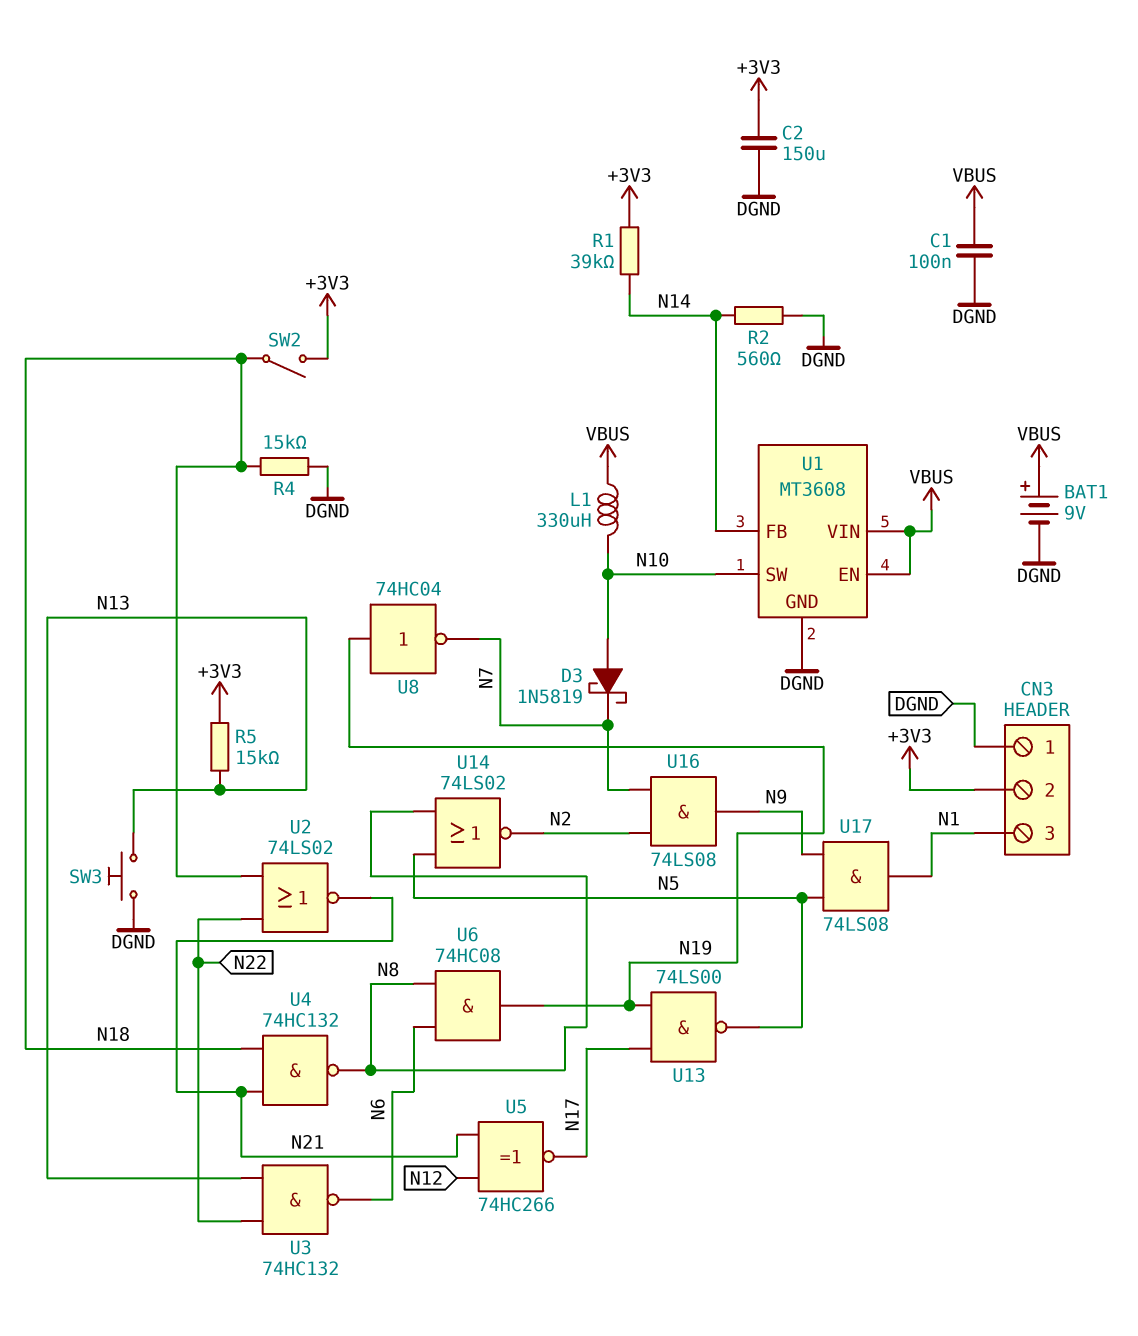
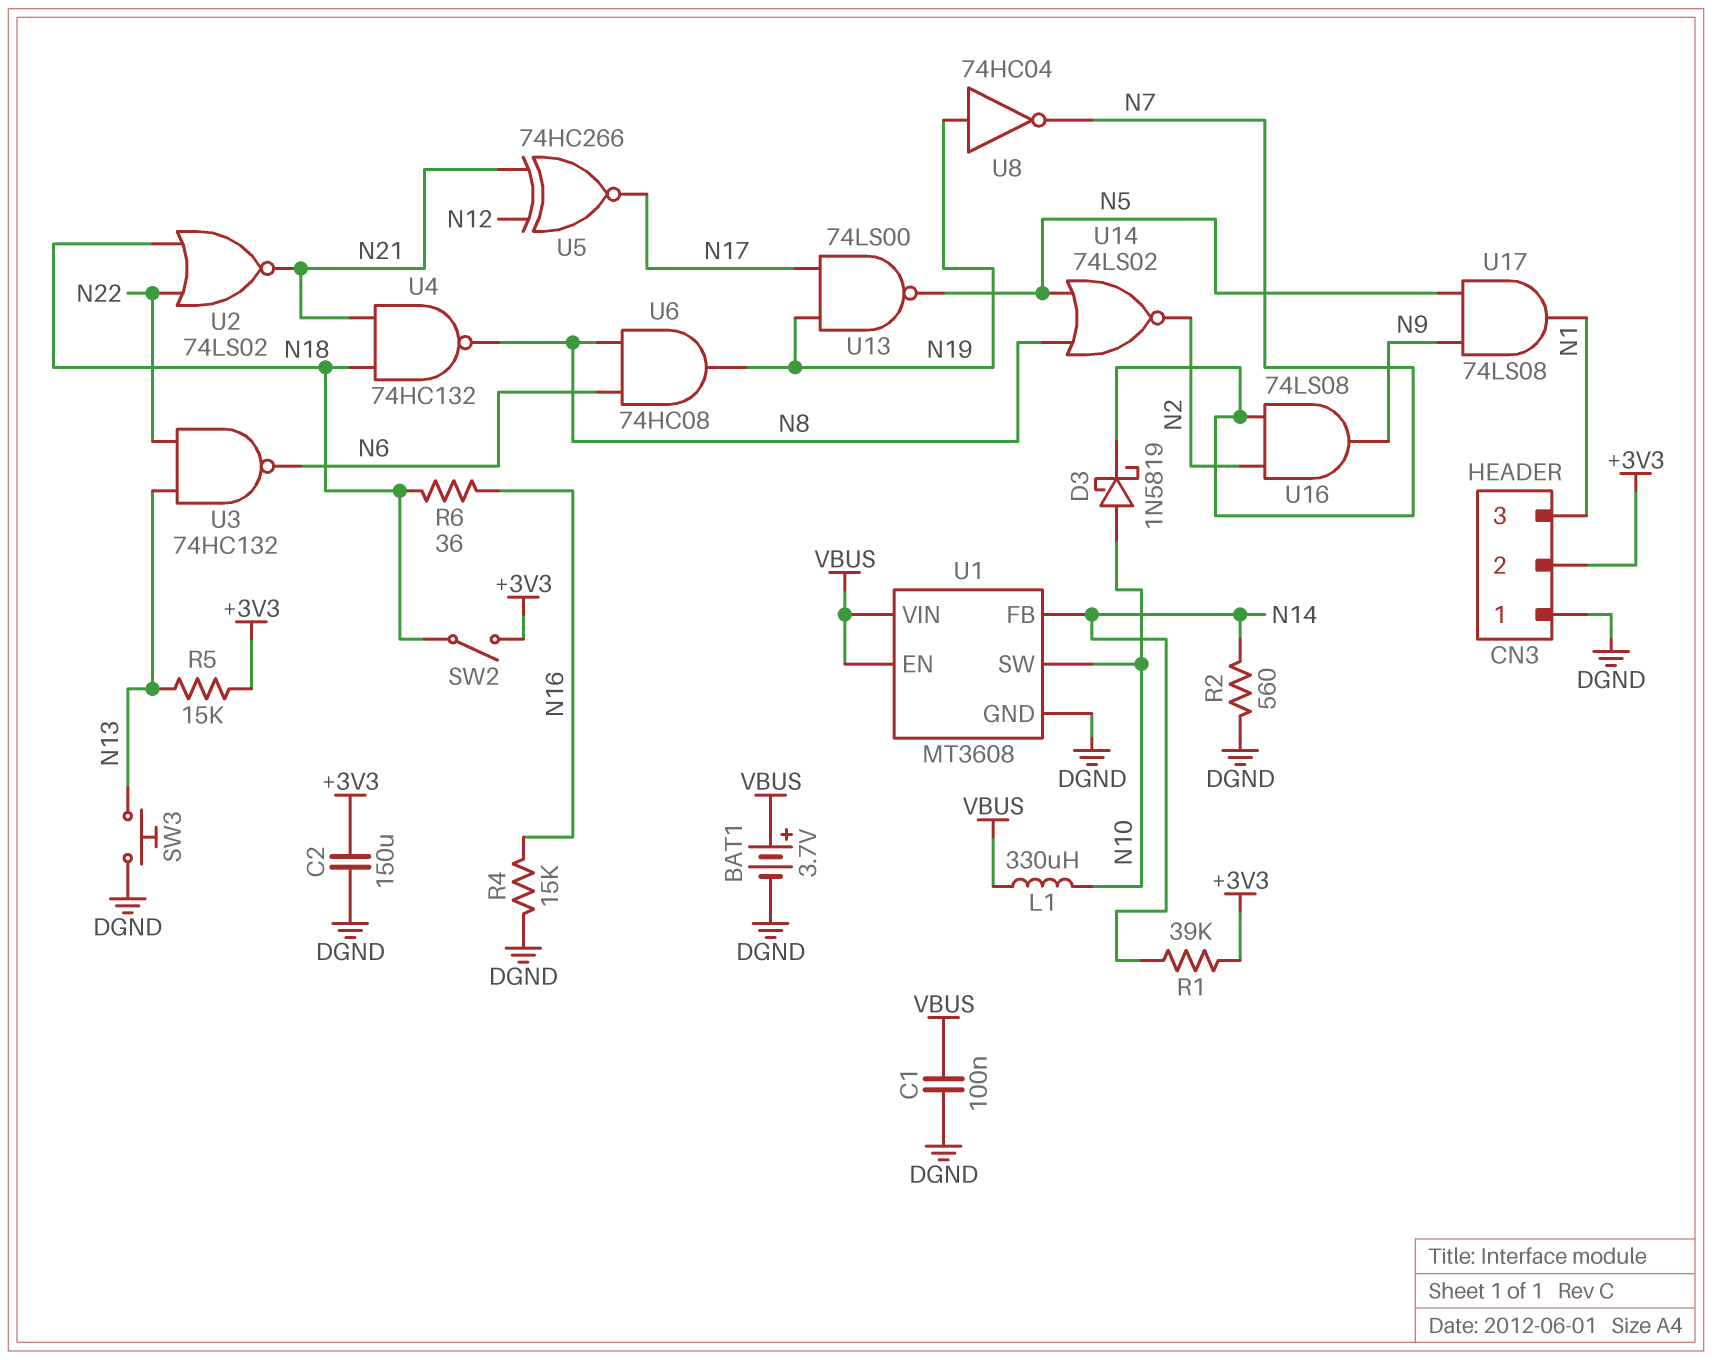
BAT1: 9V (plus VBUS, minus DGND) -> 3.7V (plus VBUS, minus DGND)
R4: 15k (DGND, N18) -> 15k (DGND, N16)
R6: none -> 36 (N16, N18)

